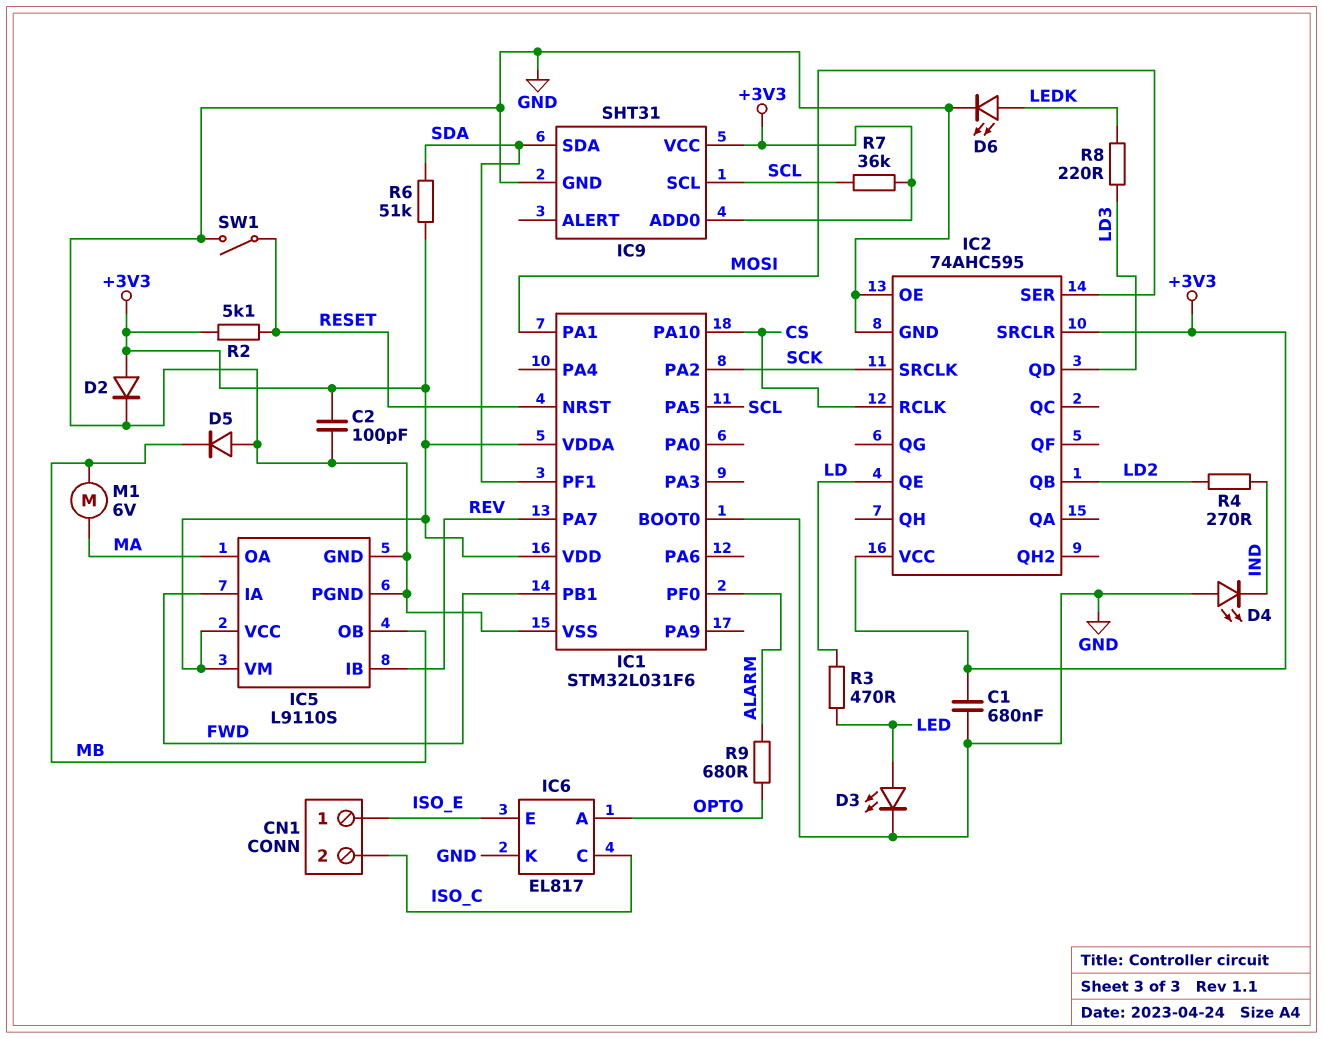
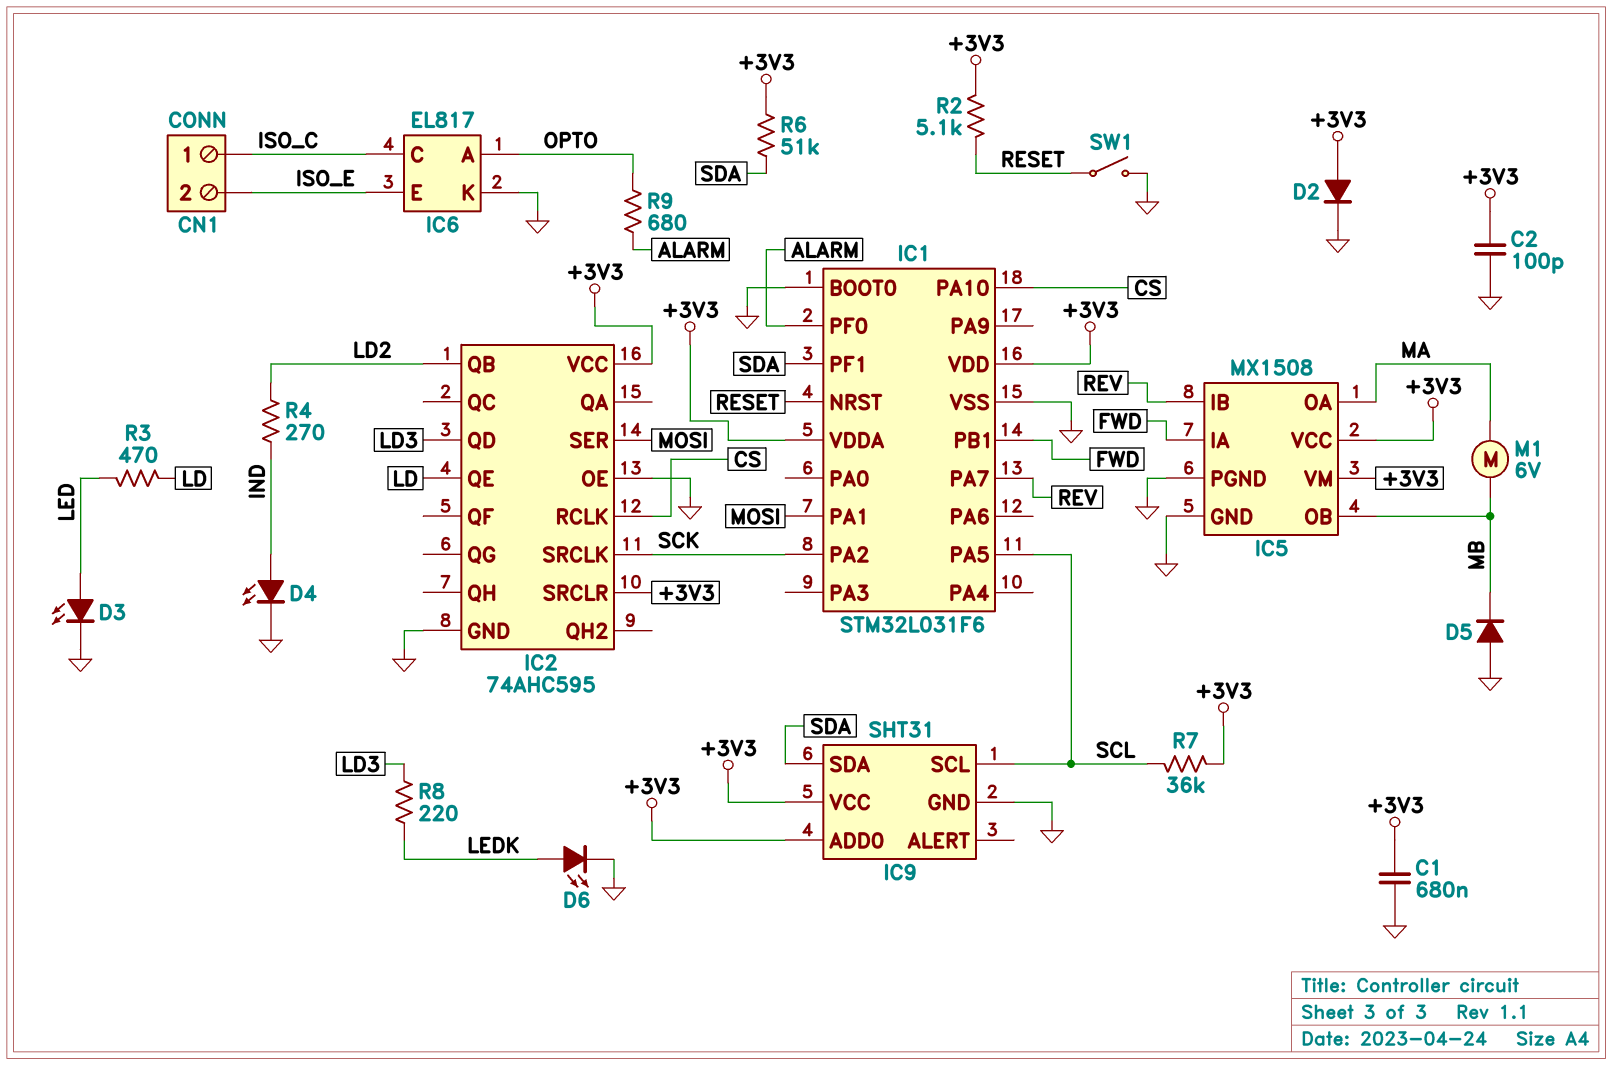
CN1 pin 1: ISO_E -> ISO_C
CN1 pin 2: ISO_C -> ISO_E
D4: LED (A GND, K IND) -> LED (A IND, K GND)
IC5: L9110S -> MX1508

